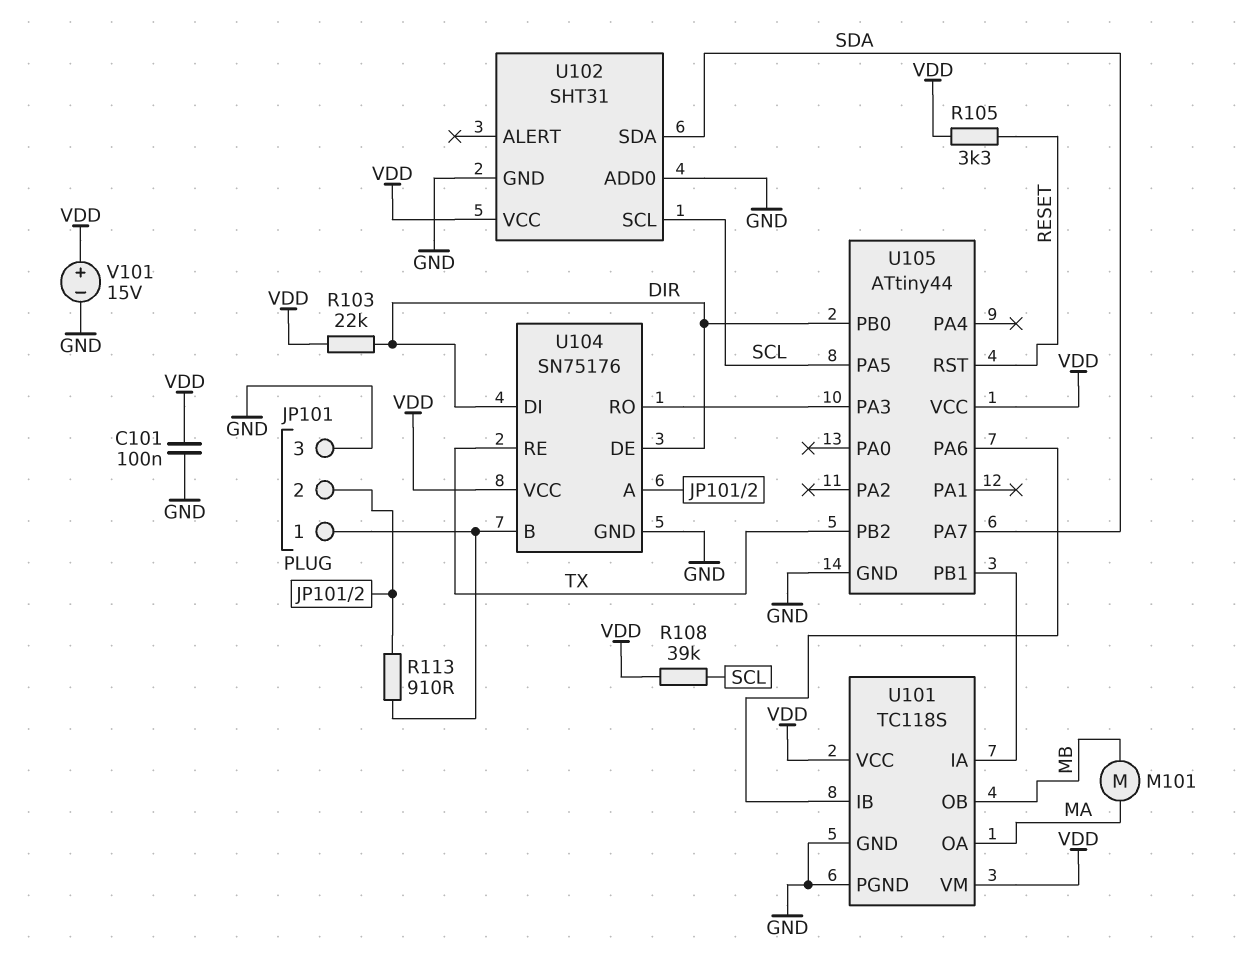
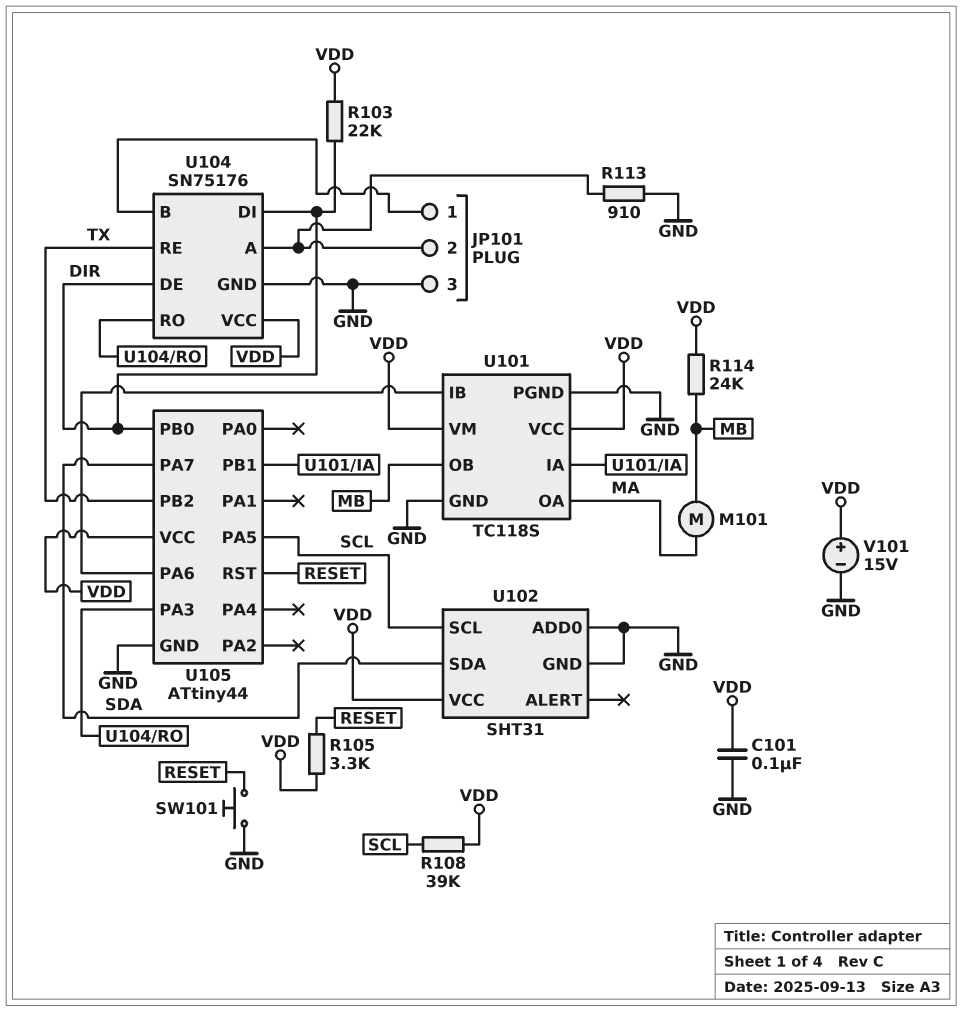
R113: 910 (JP101/1, JP101/2) -> 910 (GND, JP101/2)
R114: none -> 24k (MB, VDD)
SW101: none -> button (GND, RESET)

